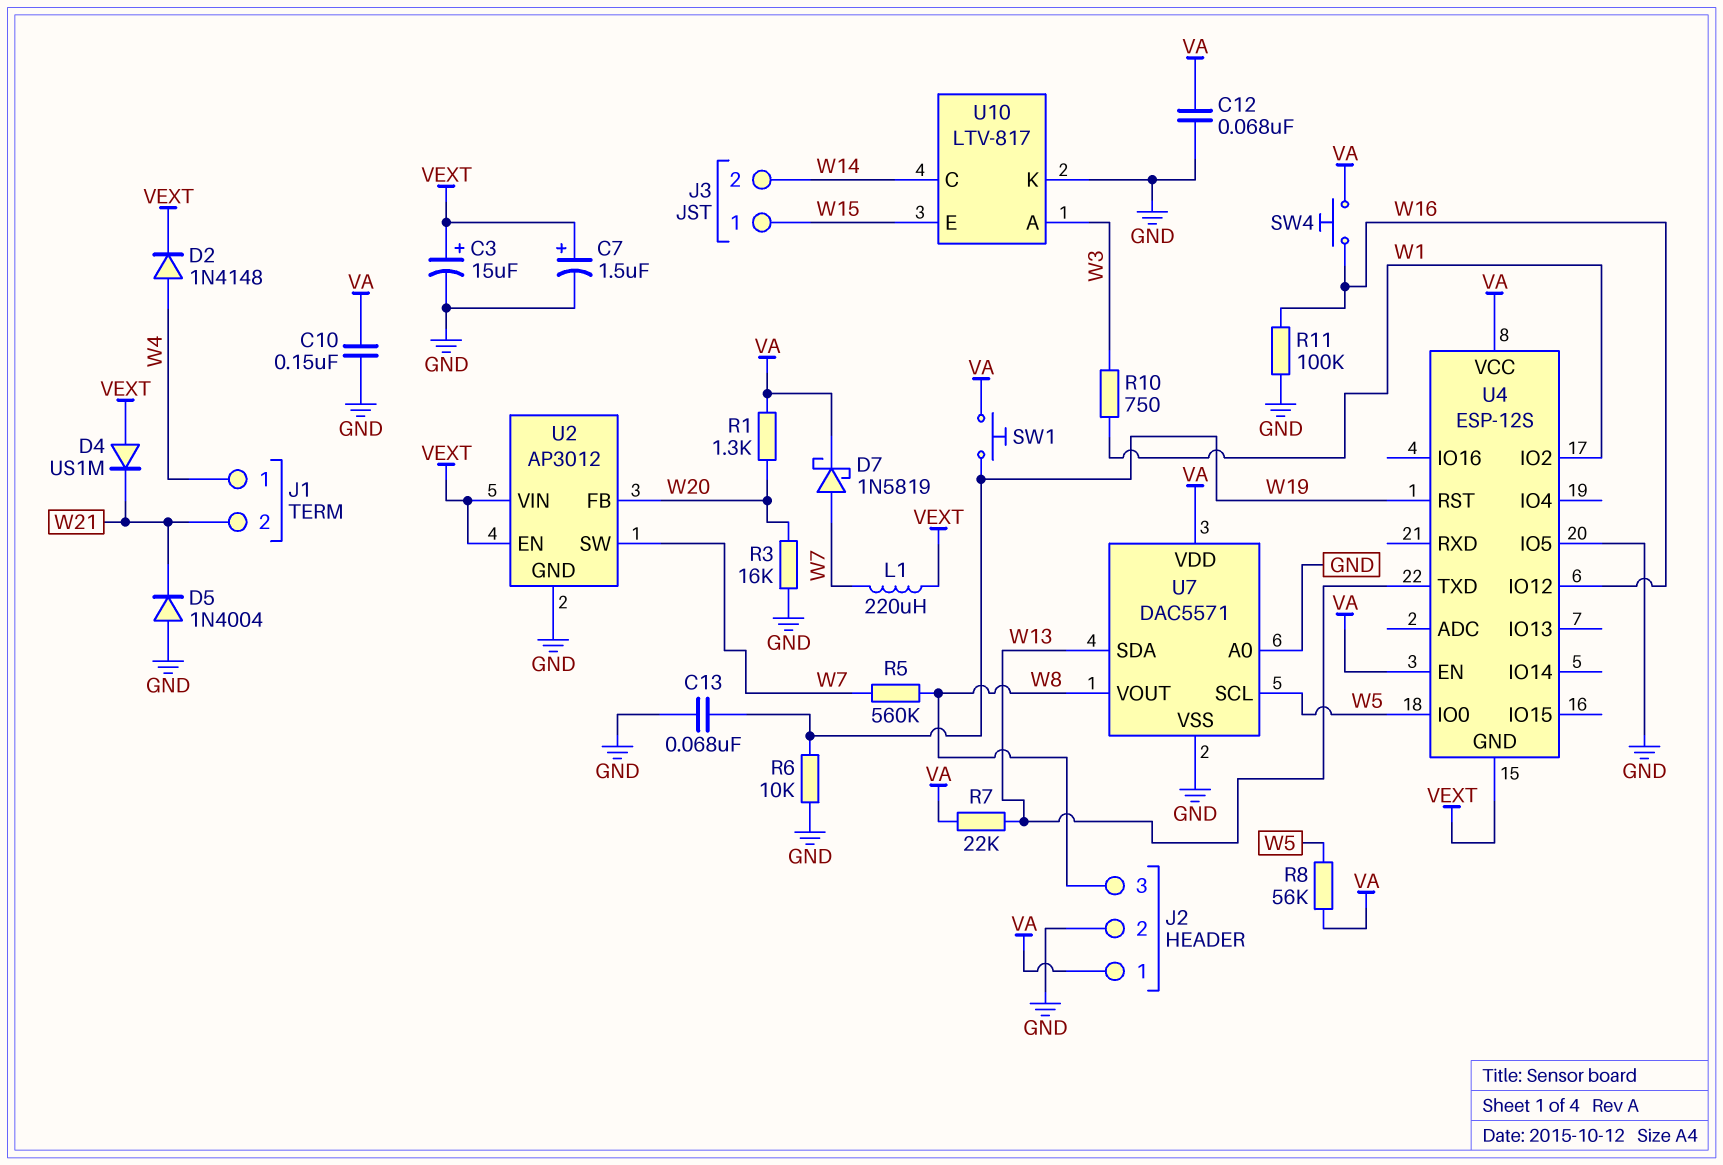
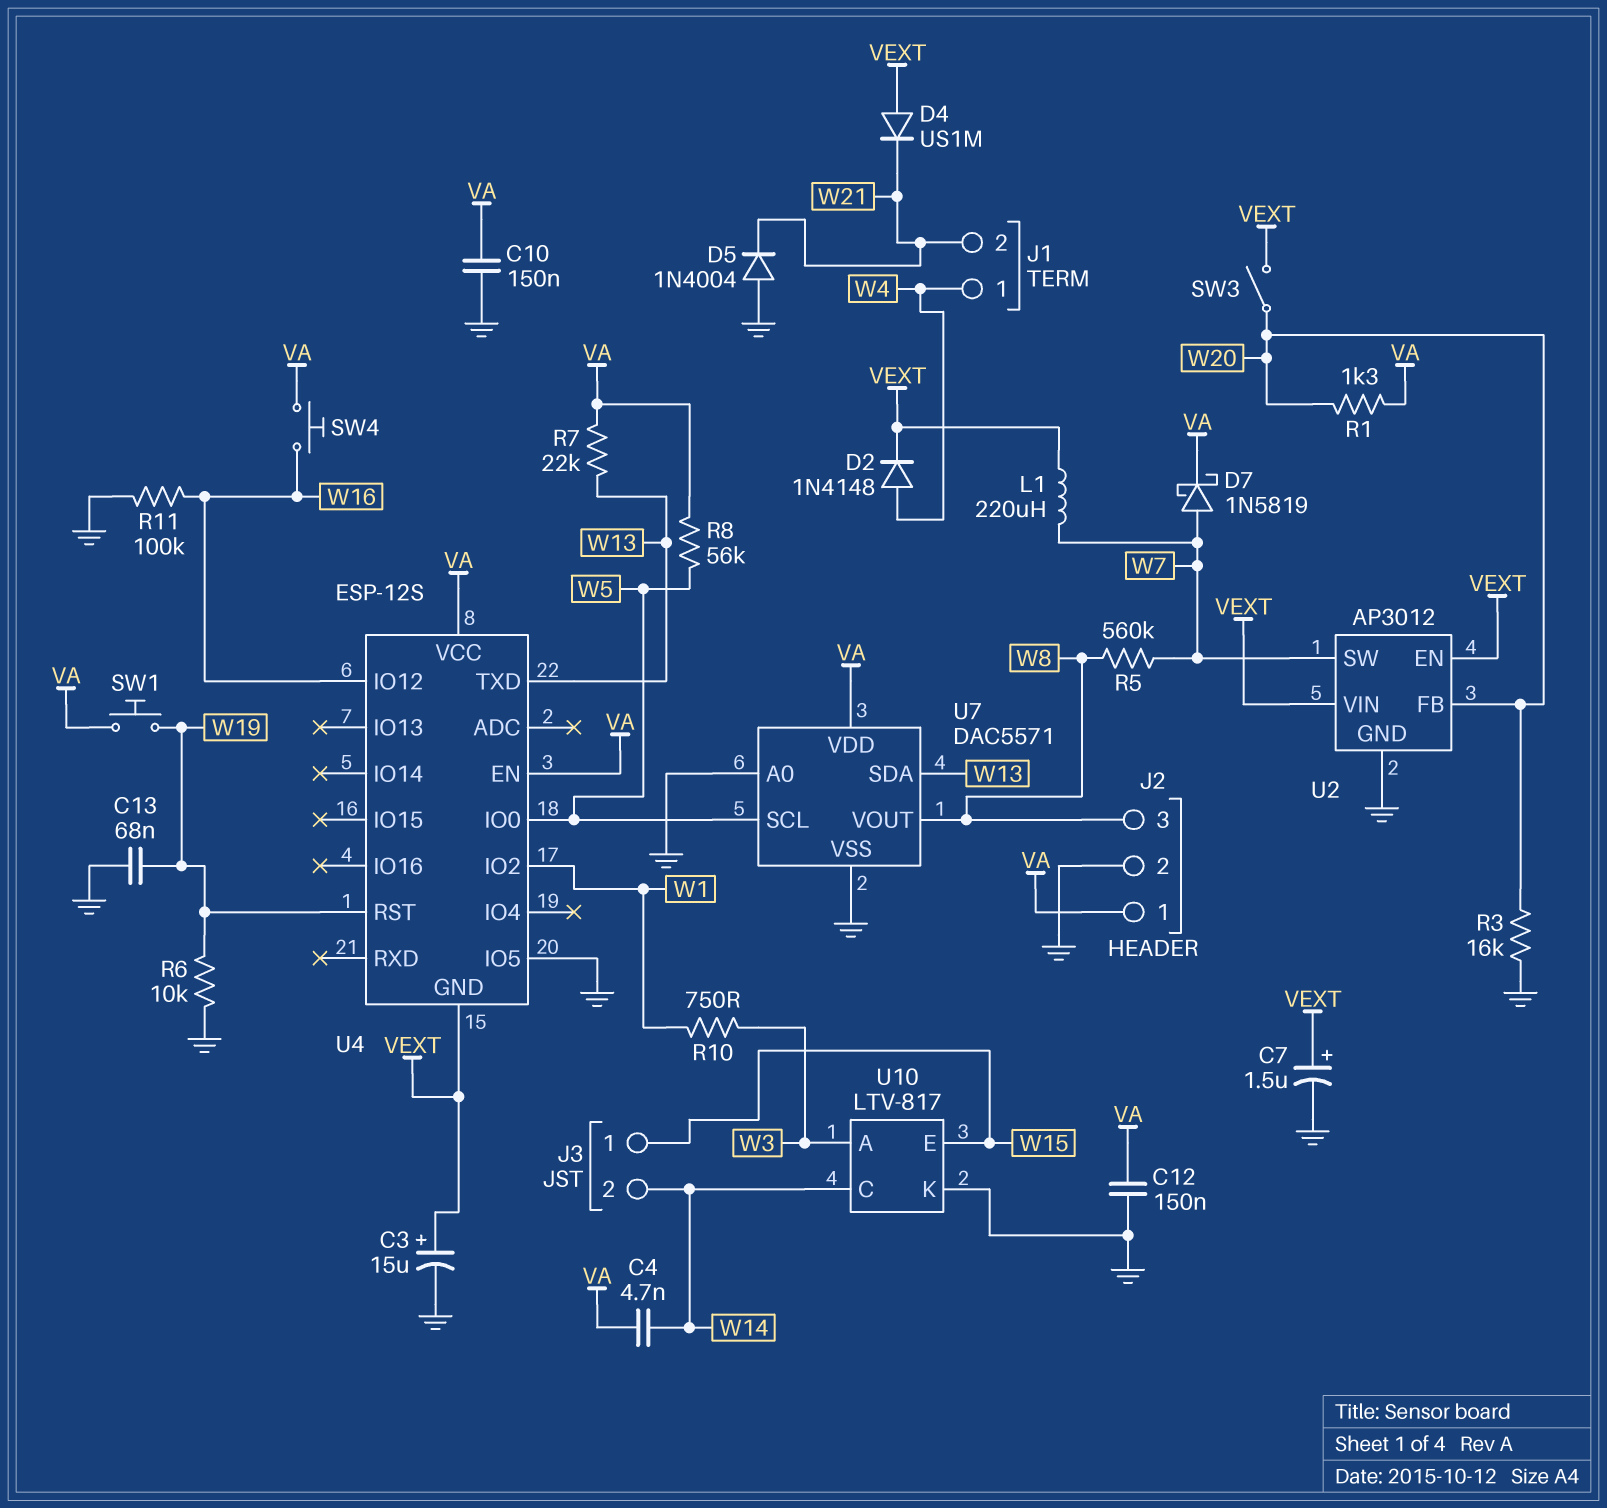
C4: none -> 4.7nF (VA, W14)
C12: 68nF (GND, VA) -> 150nF (GND, VA)
SW3: none -> switch (VEXT, W20)

